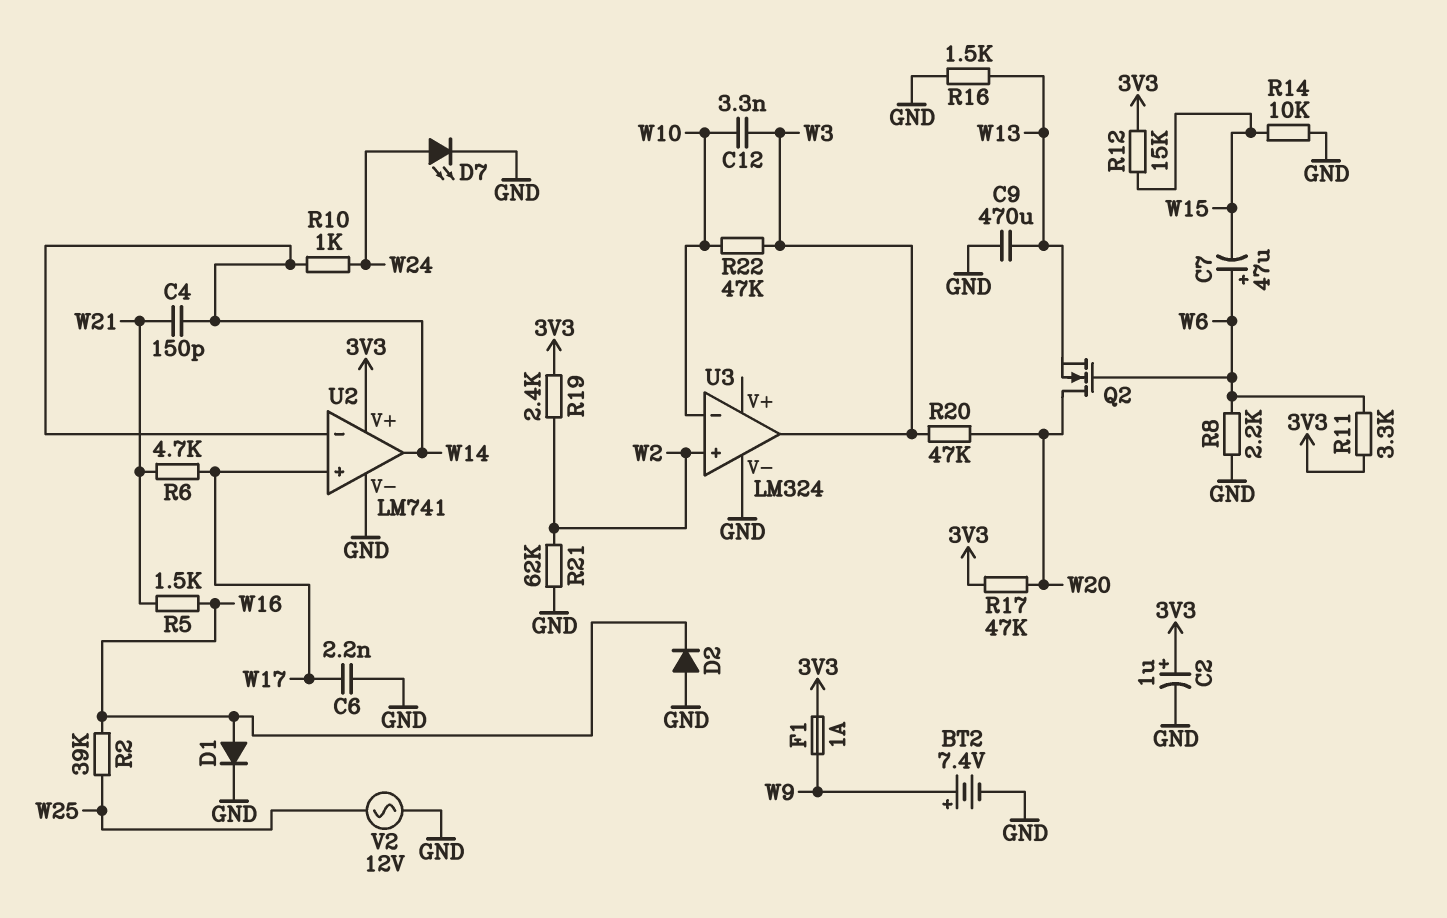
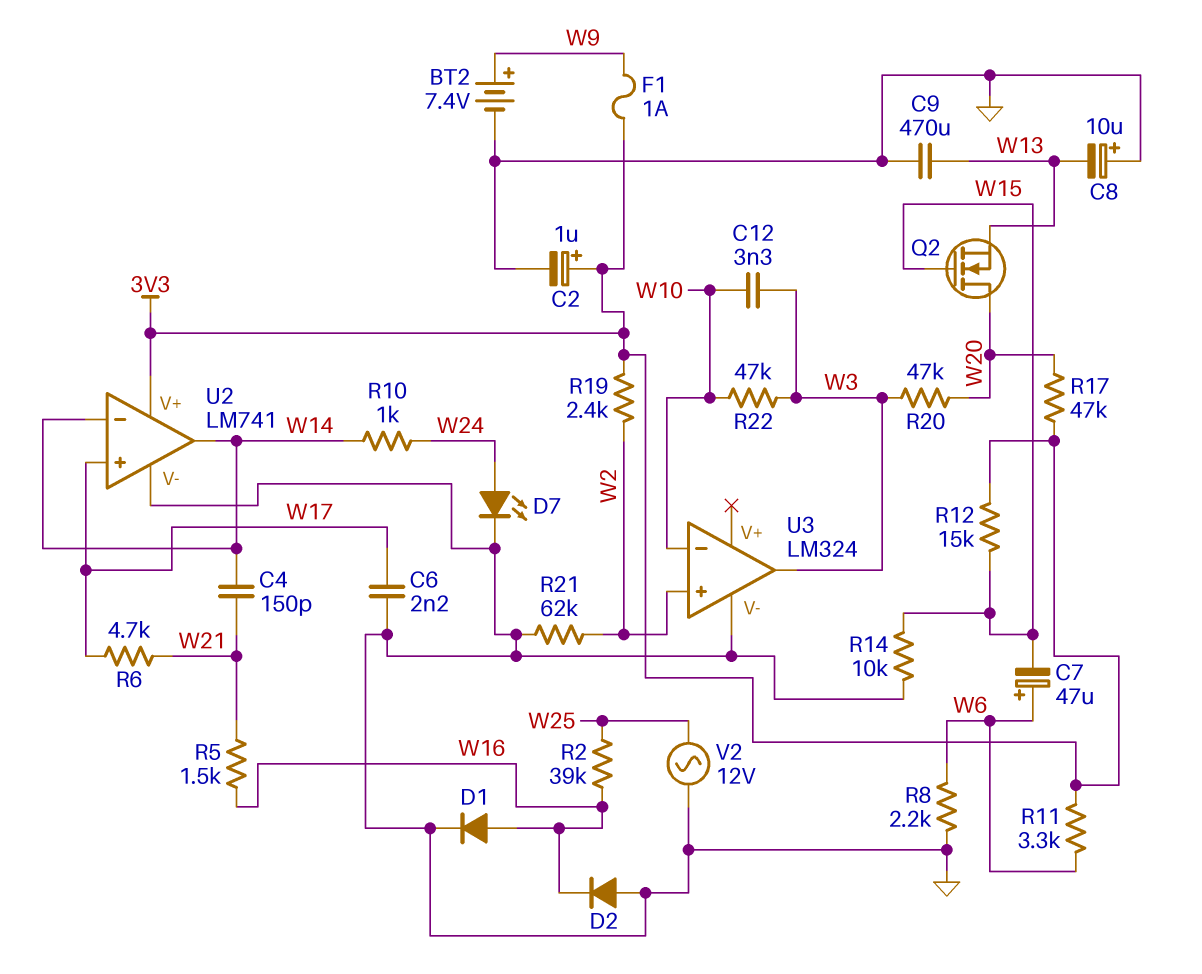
C8: none -> 10uF (plus GND, minus W13)
Q2: NMOS (G W6, D W20, S W13) -> NMOS (G W15, D W20, S W13)
R16: 1.5k (GND, W13) -> none

